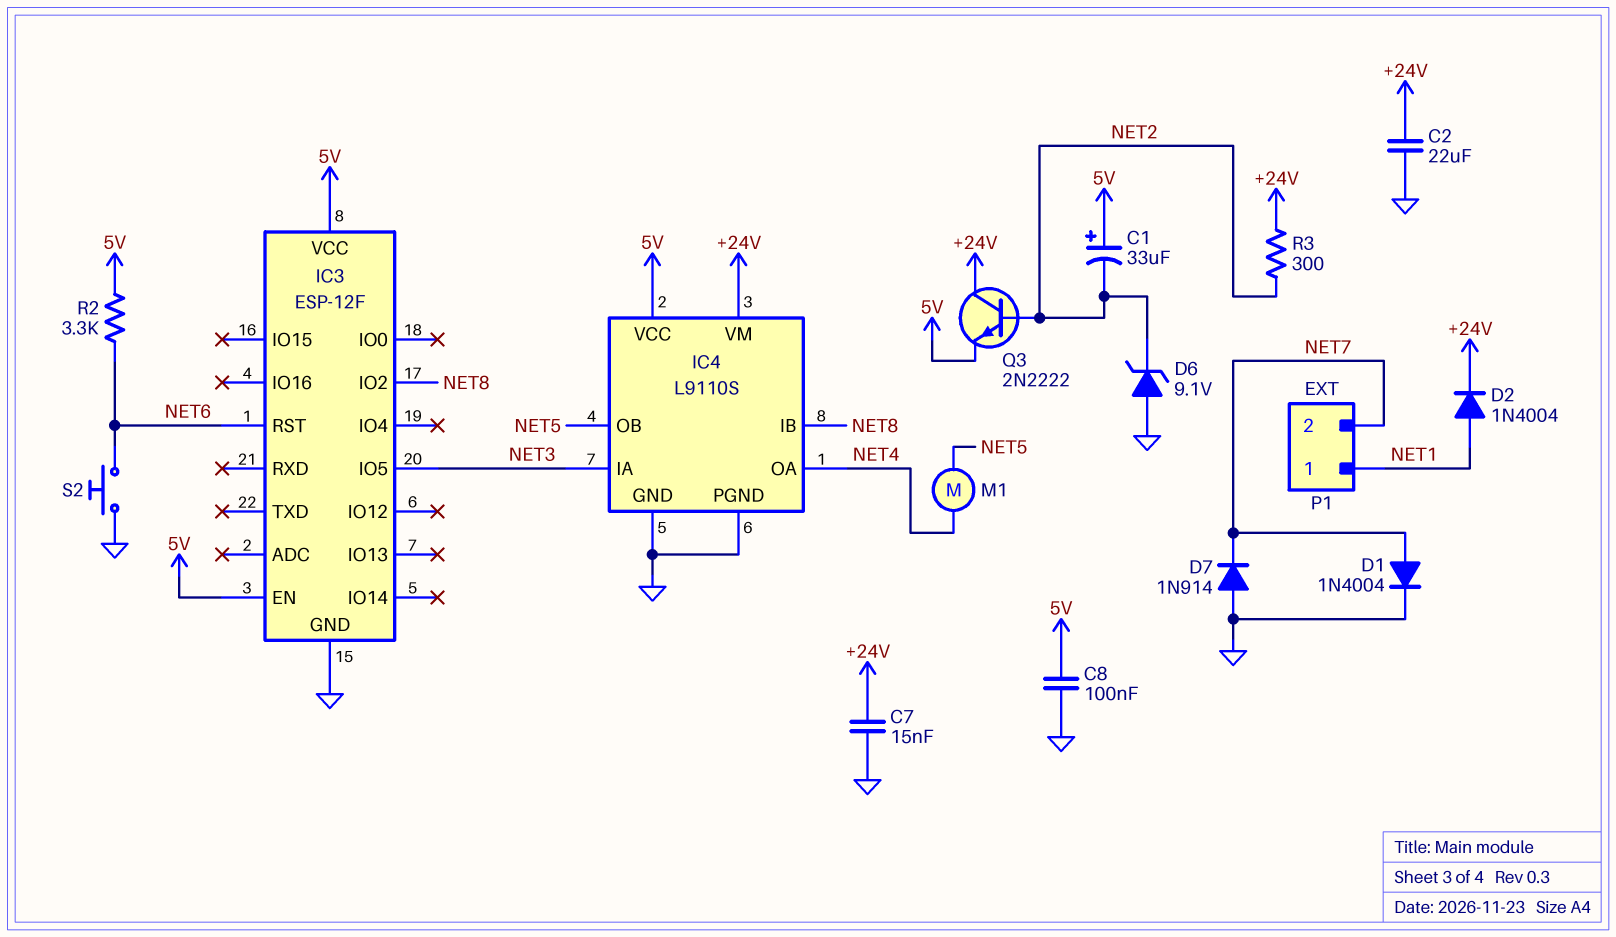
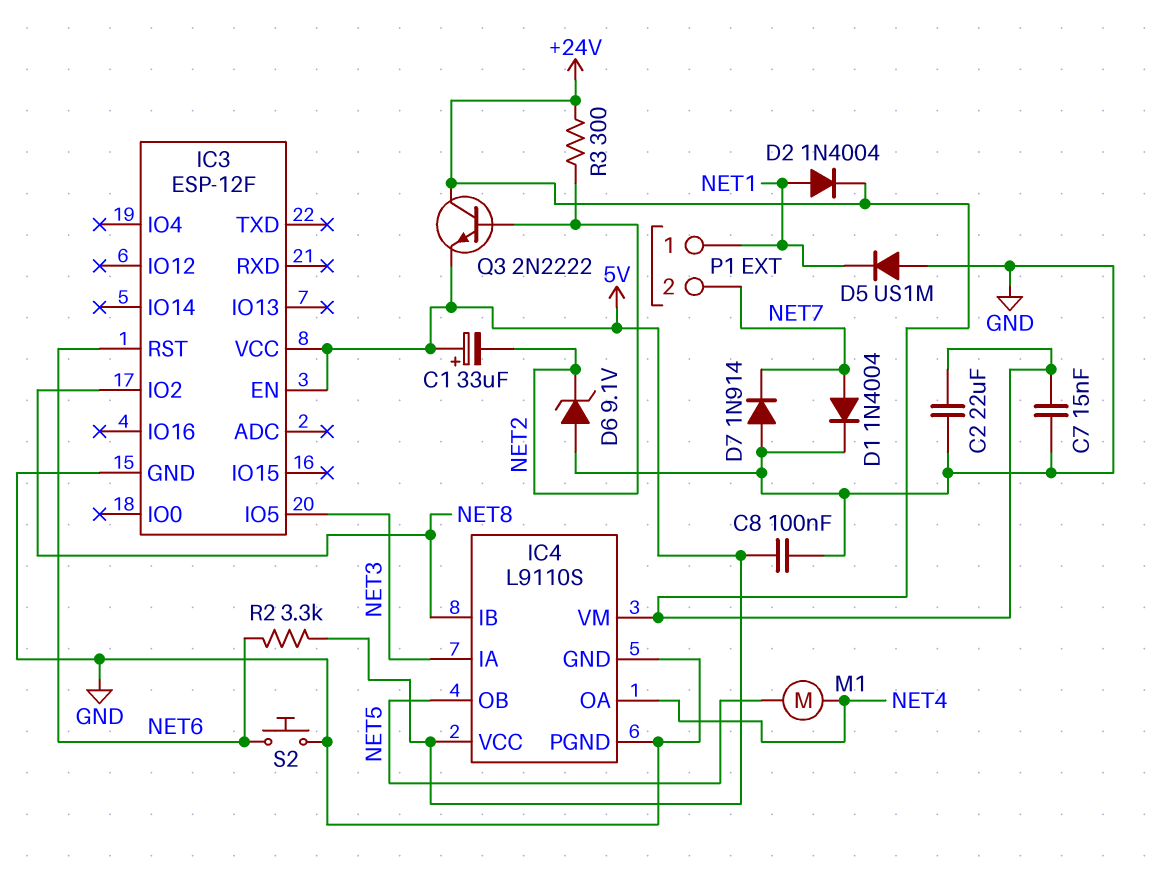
D5: none -> diode US1M (A GND, K NET1)

